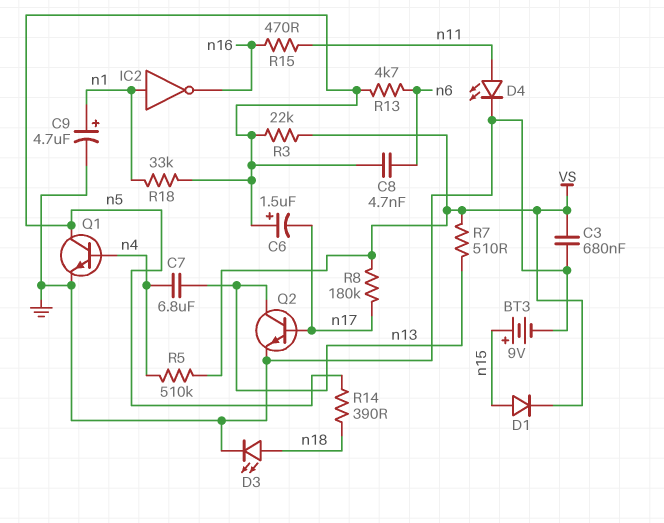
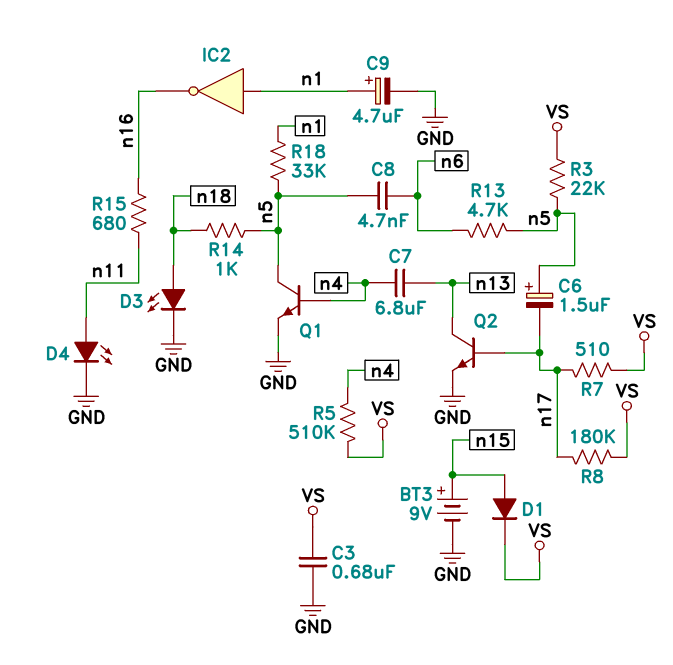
R7: 510 (VS, n13) -> 510 (VS, n17)
R14: 390 (n5, n18) -> 1k (n5, n18)
R15: 470 (n11, n16) -> 680 (n11, n16)

